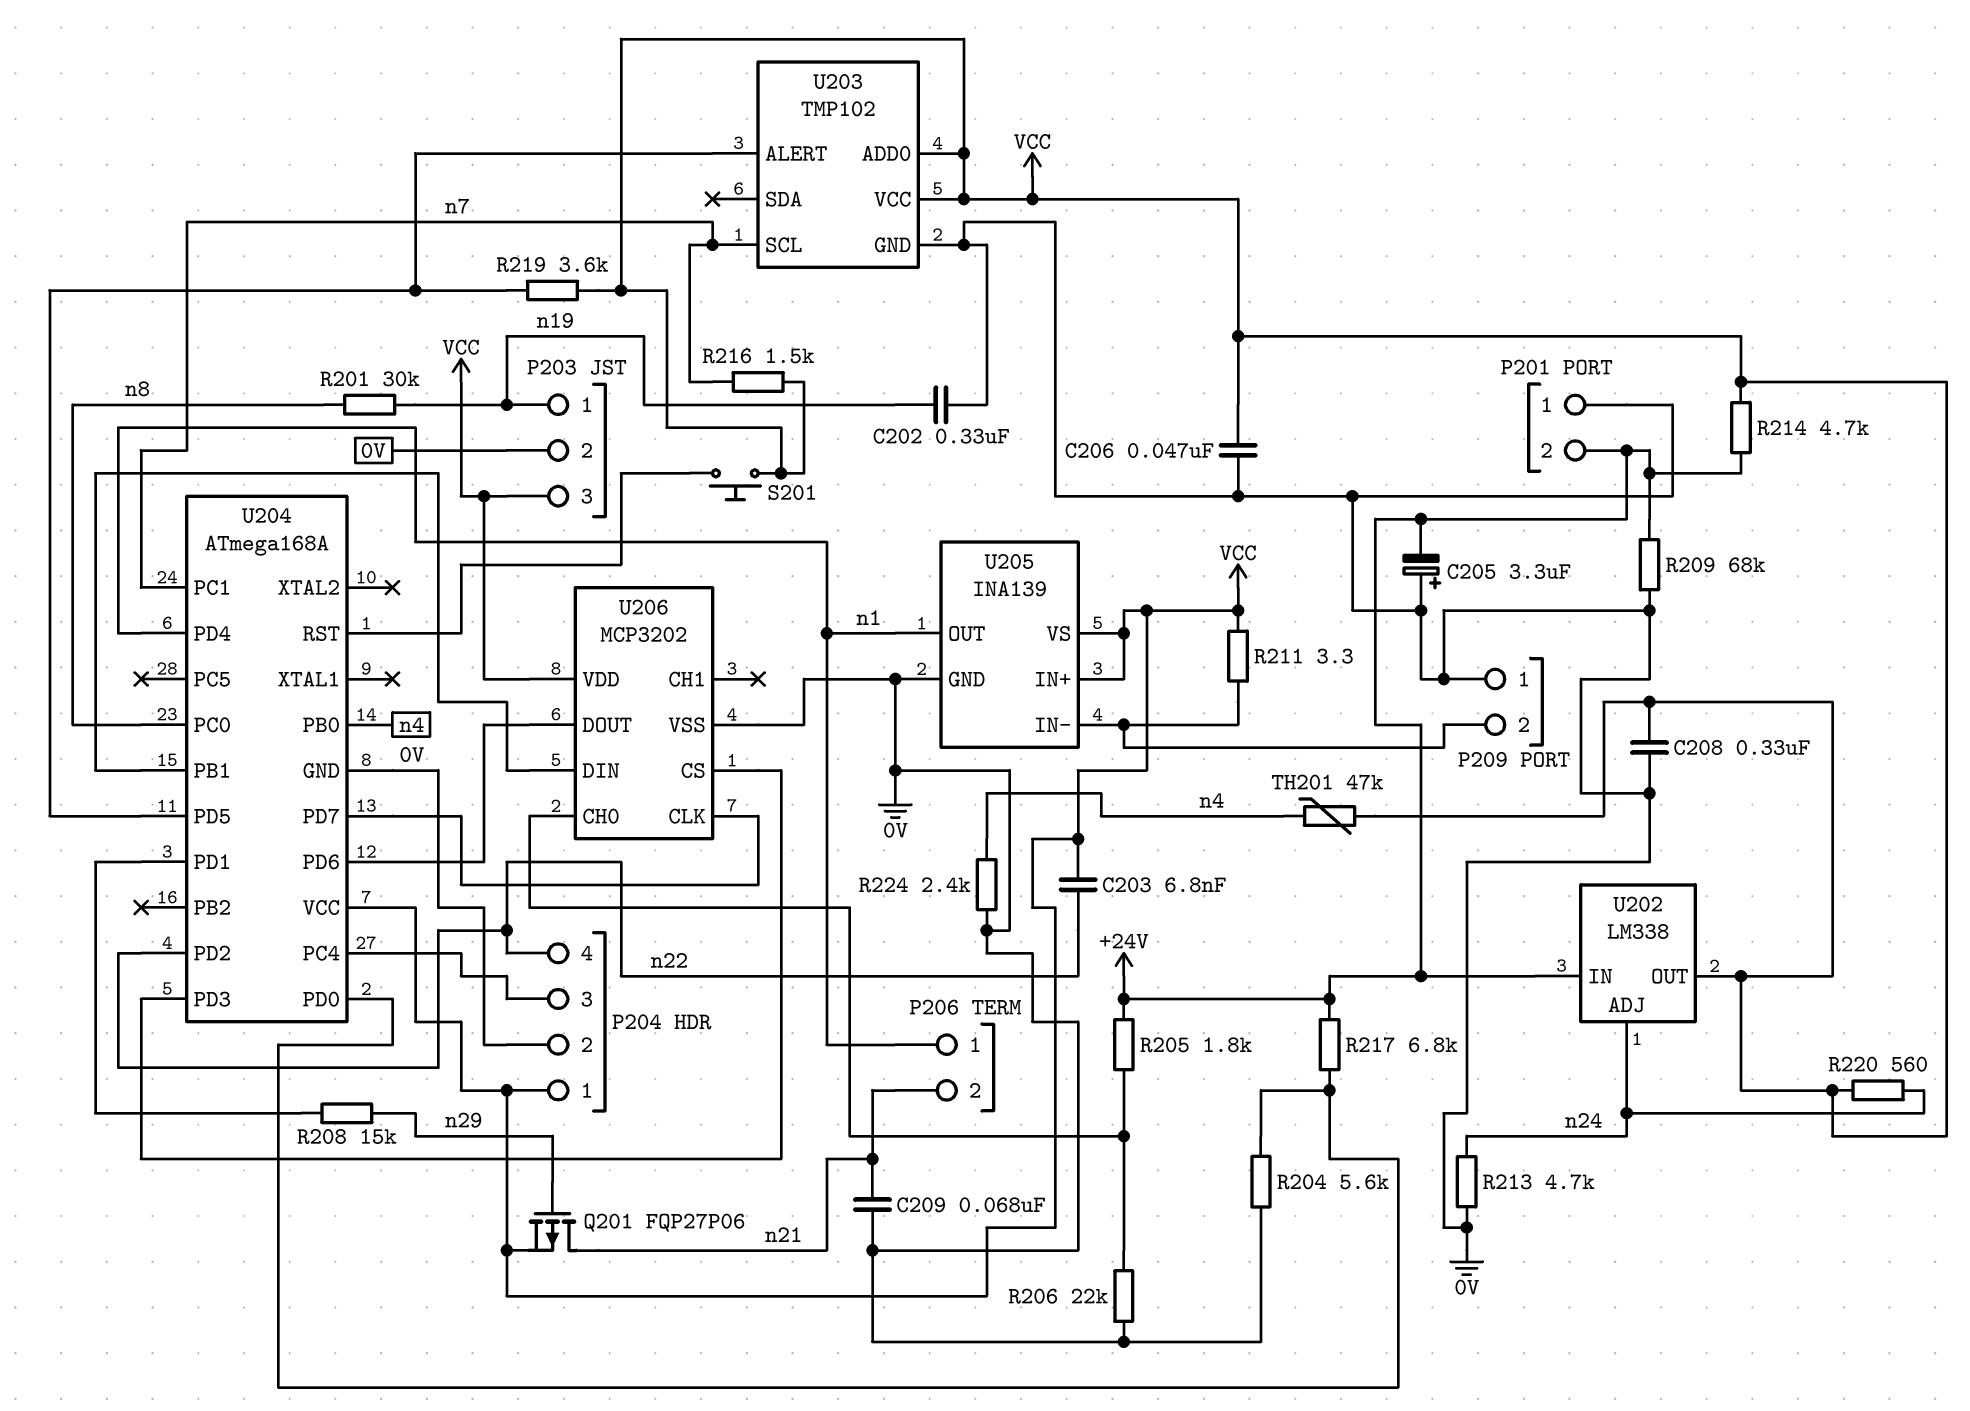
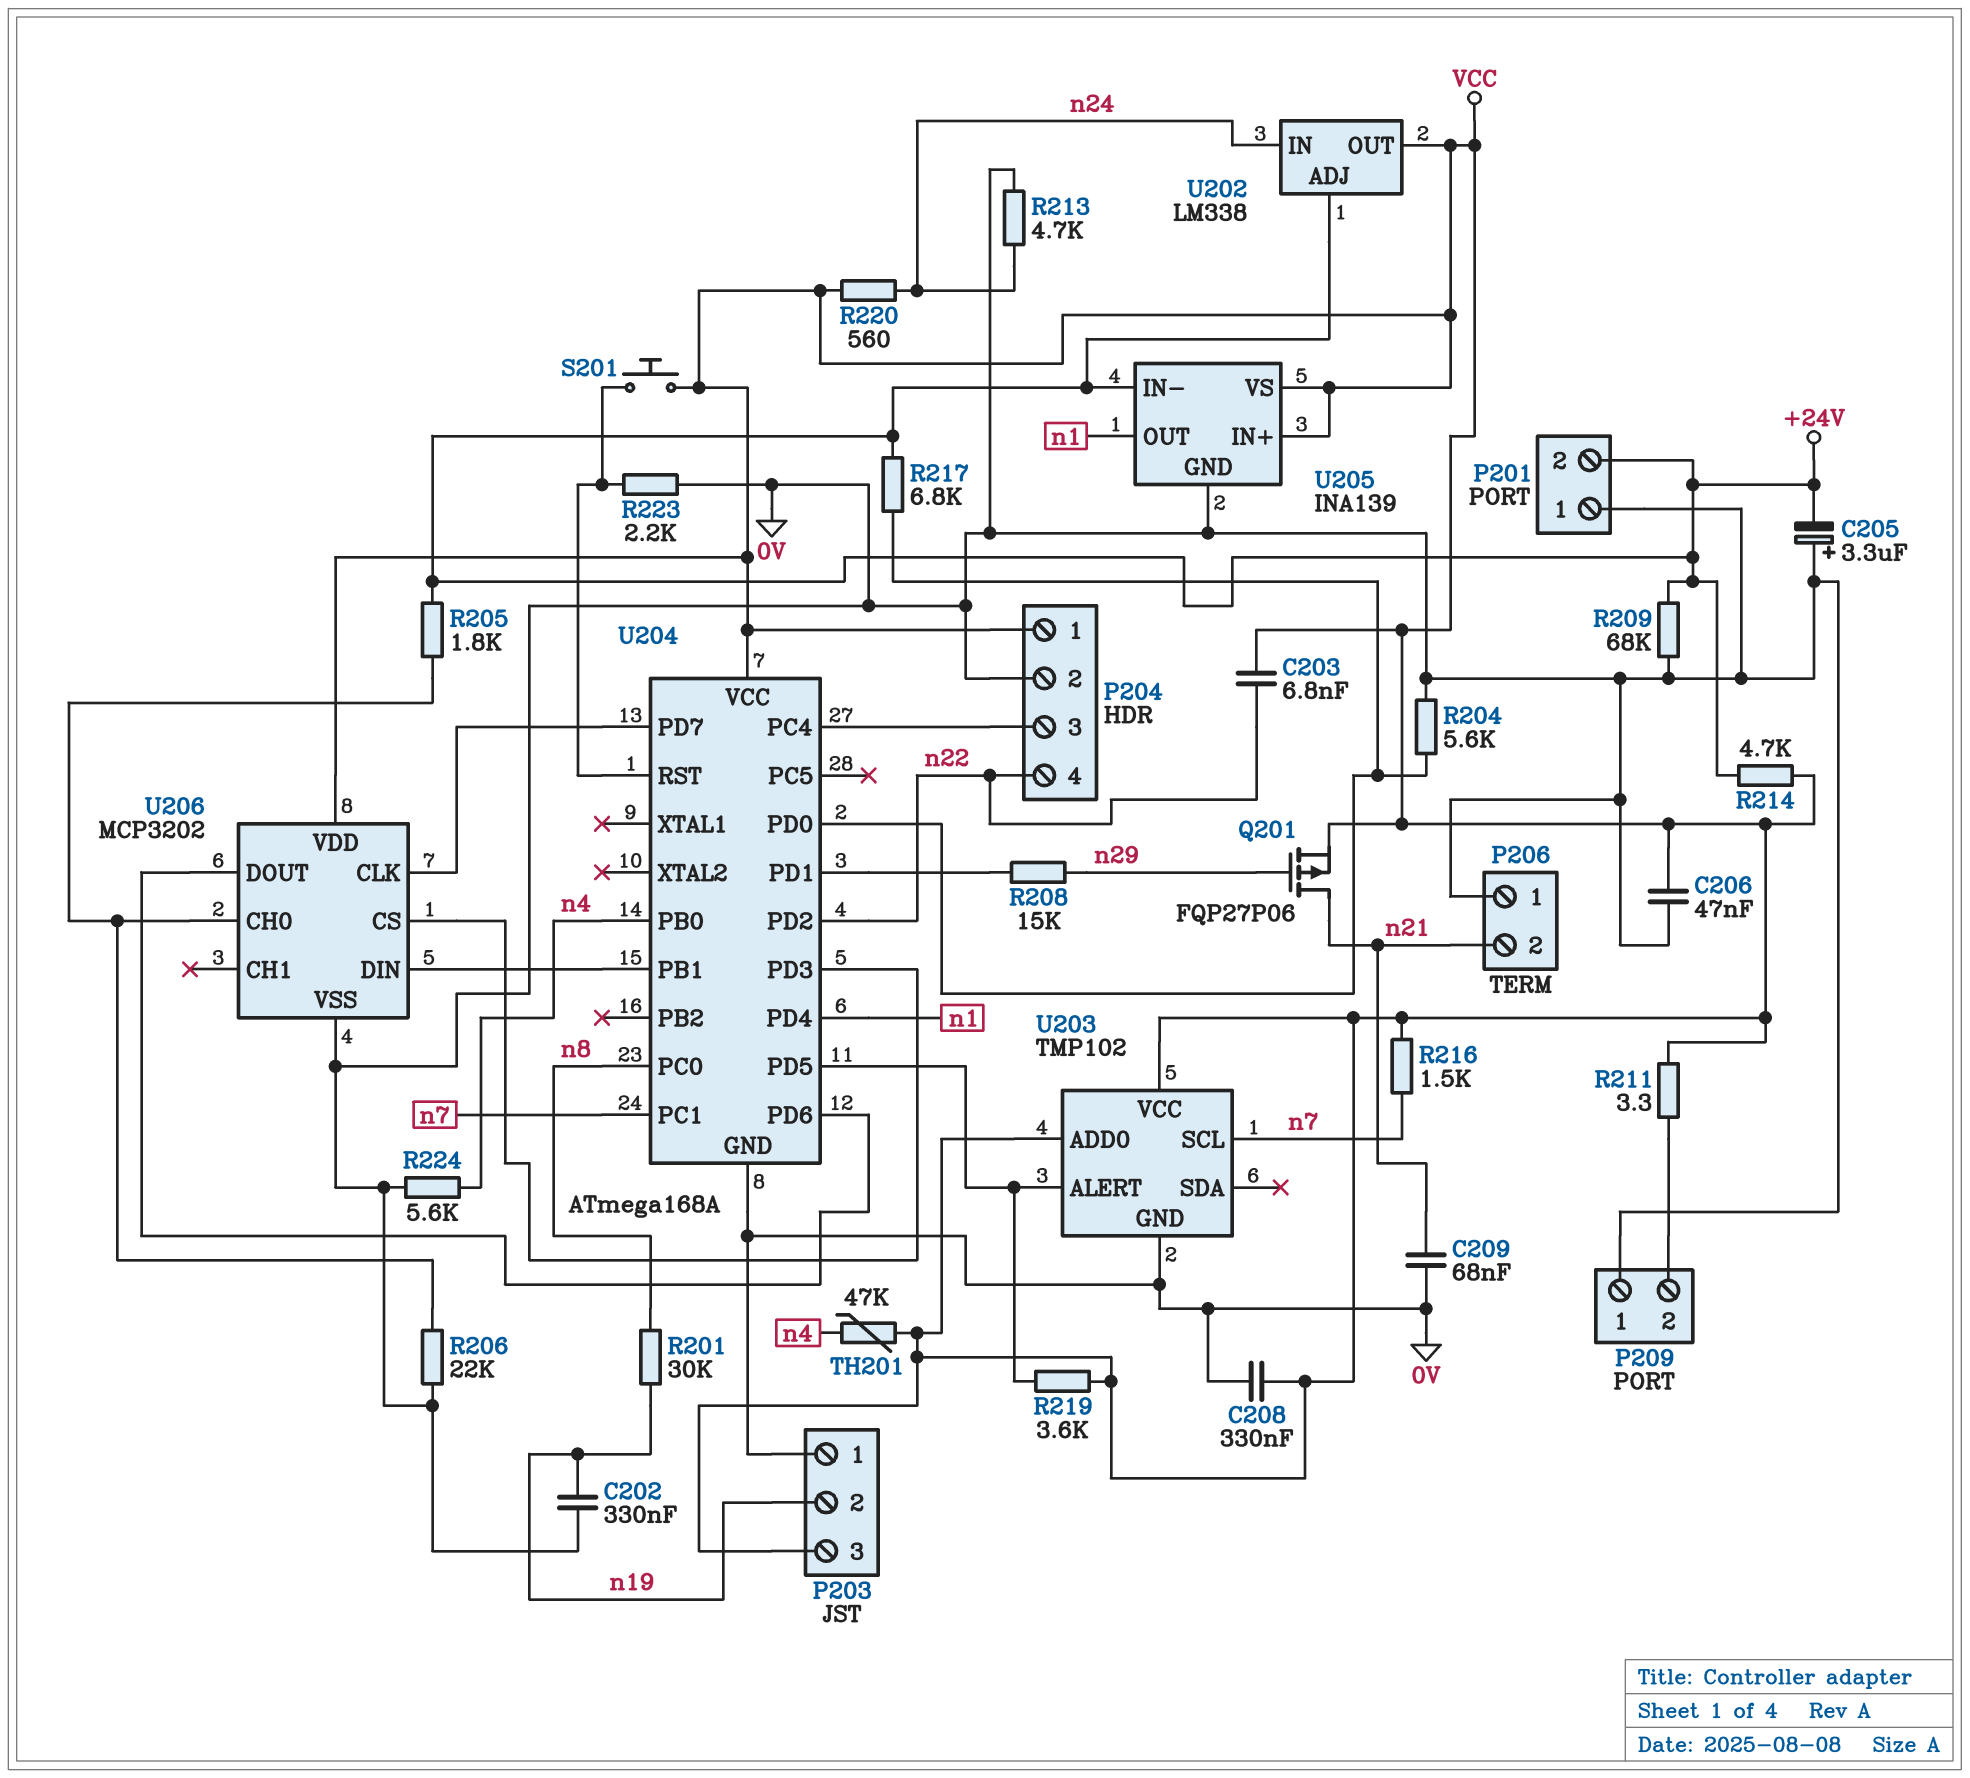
P203 pin 1: n19 -> 0V
P203 pin 2: 0V -> n19
P206 pin 1: n1 -> 0V
R223: none -> 2.2k (0V, U204/RST)
R224: 2.4k (0V, n4) -> 5.6k (0V, n4)
U202 pin ADJ: n24 -> +24V
U202 pin IN: +24V -> n24
U205 pin IN-: P209/2 -> +24V

